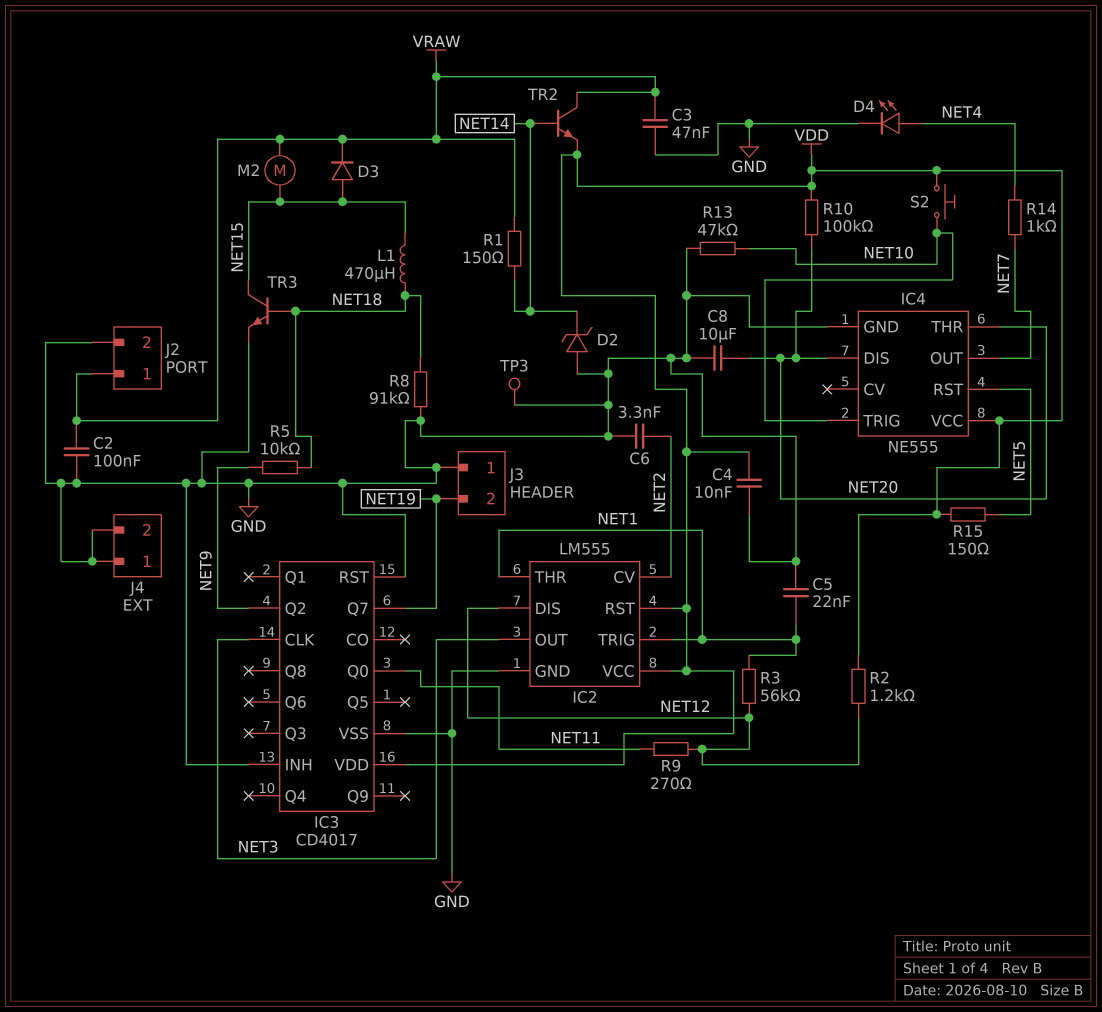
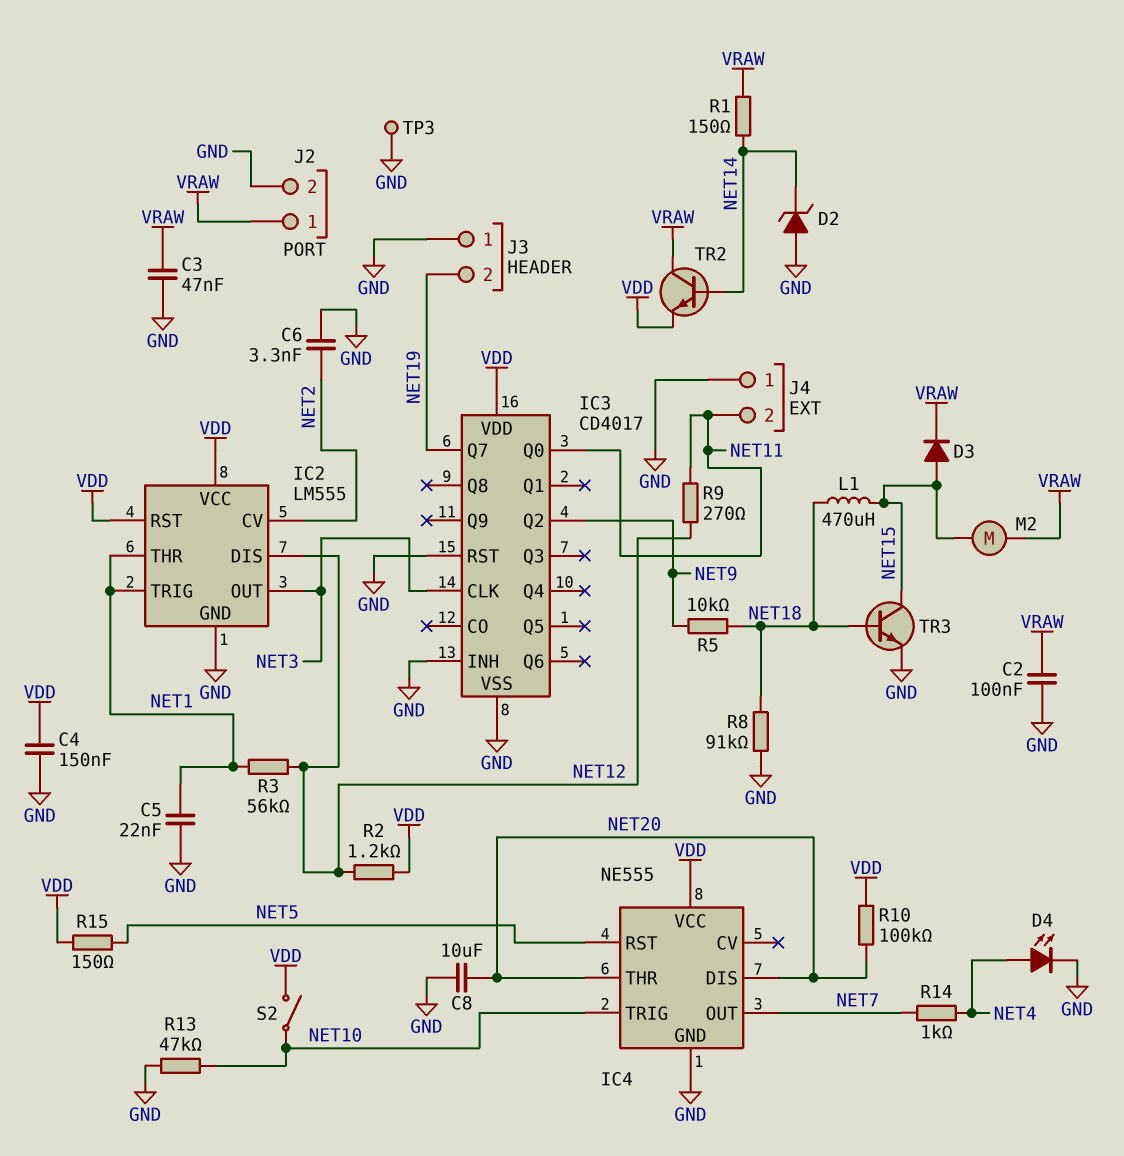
C4: 10nF (GND, VDD) -> 150nF (GND, VDD)
J4 pin 2: GND -> NET11
S2: button (NET10, VDD) -> switch (NET10, VDD)

